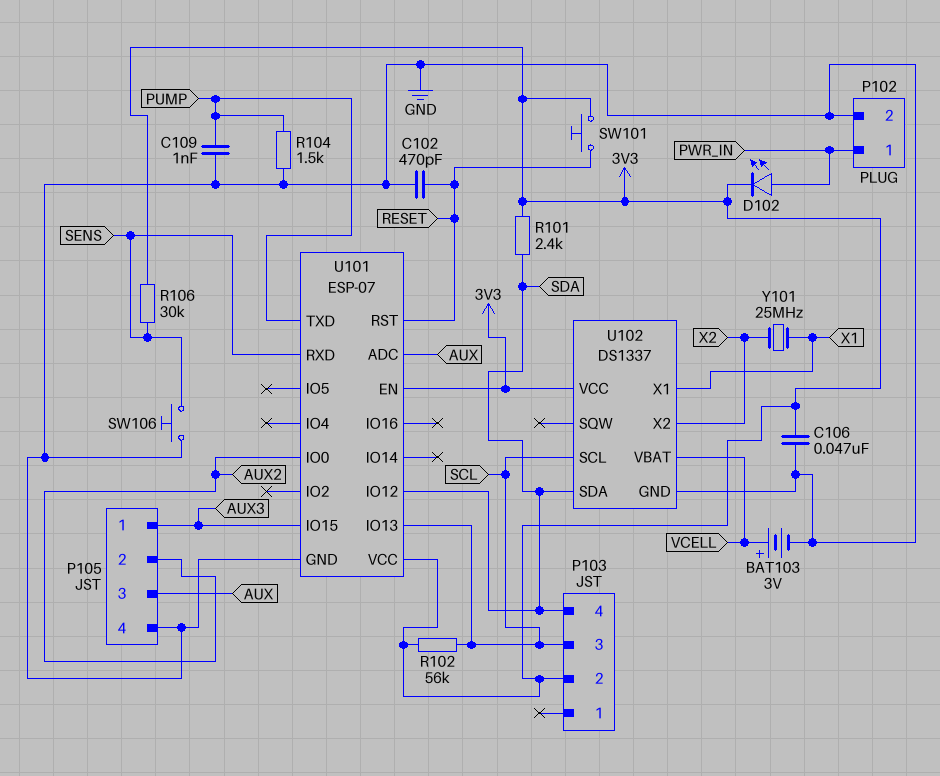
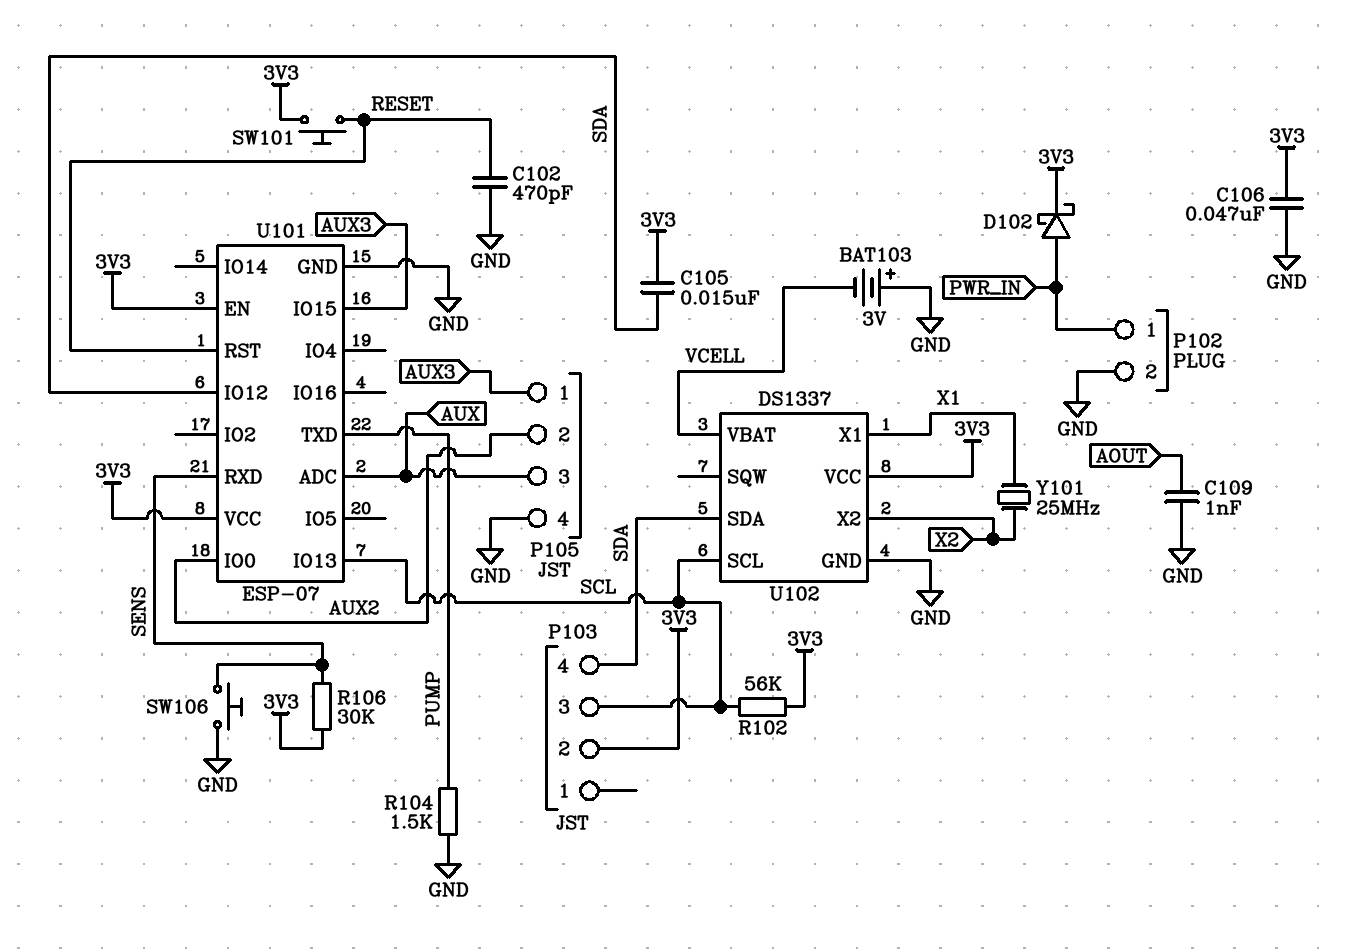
BAT103: 3V (plus VCELL, minus GND) -> 3V (plus GND, minus VCELL)
C105: none -> 15nF (3V3, SDA)
C109: 1nF (GND, PUMP) -> 1nF (AOUT, GND)
D102: LED (A PWR_IN, K 3V3) -> schottky (A PWR_IN, K 3V3)
R101: 2.4k (3V3, SDA) -> none

